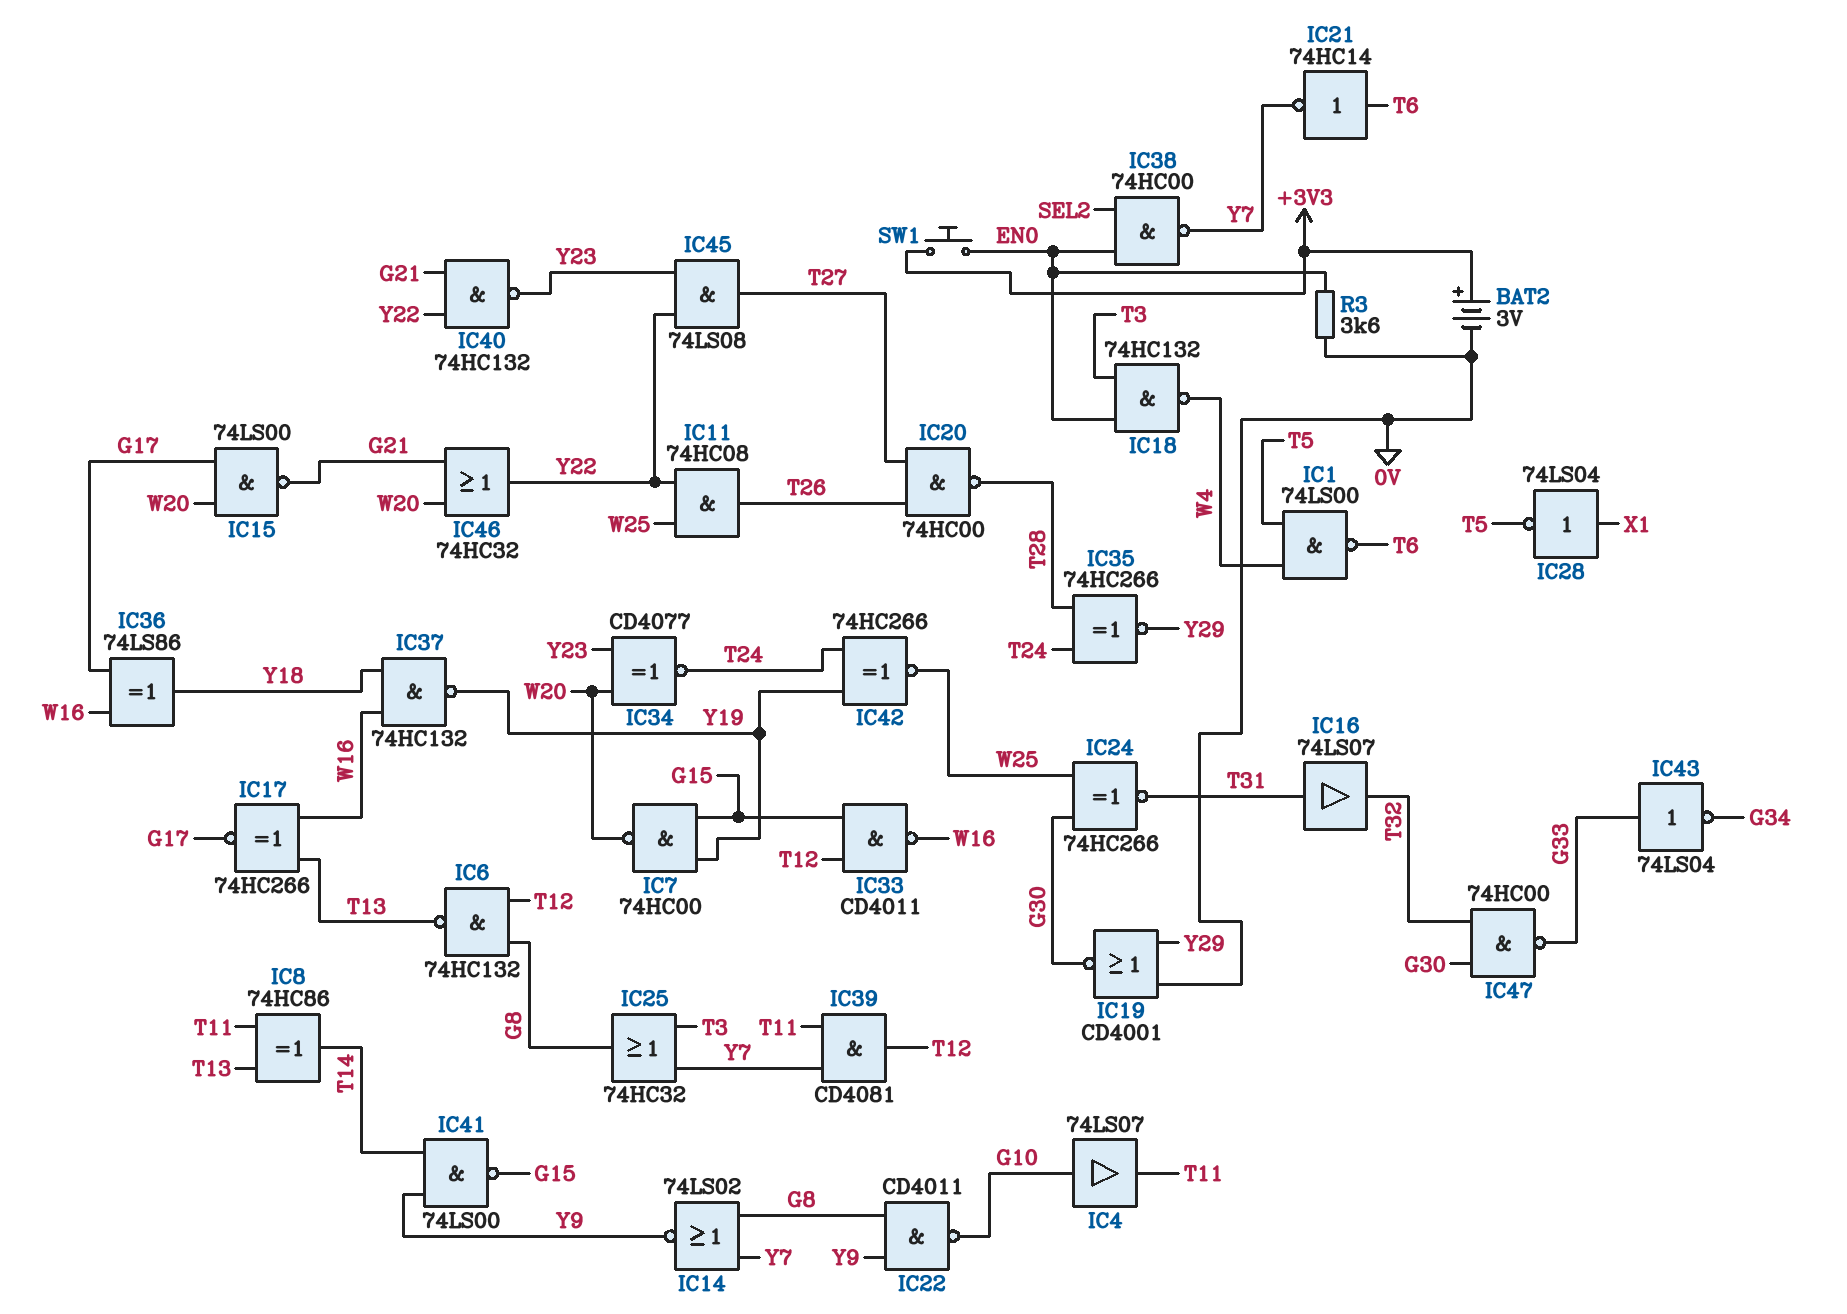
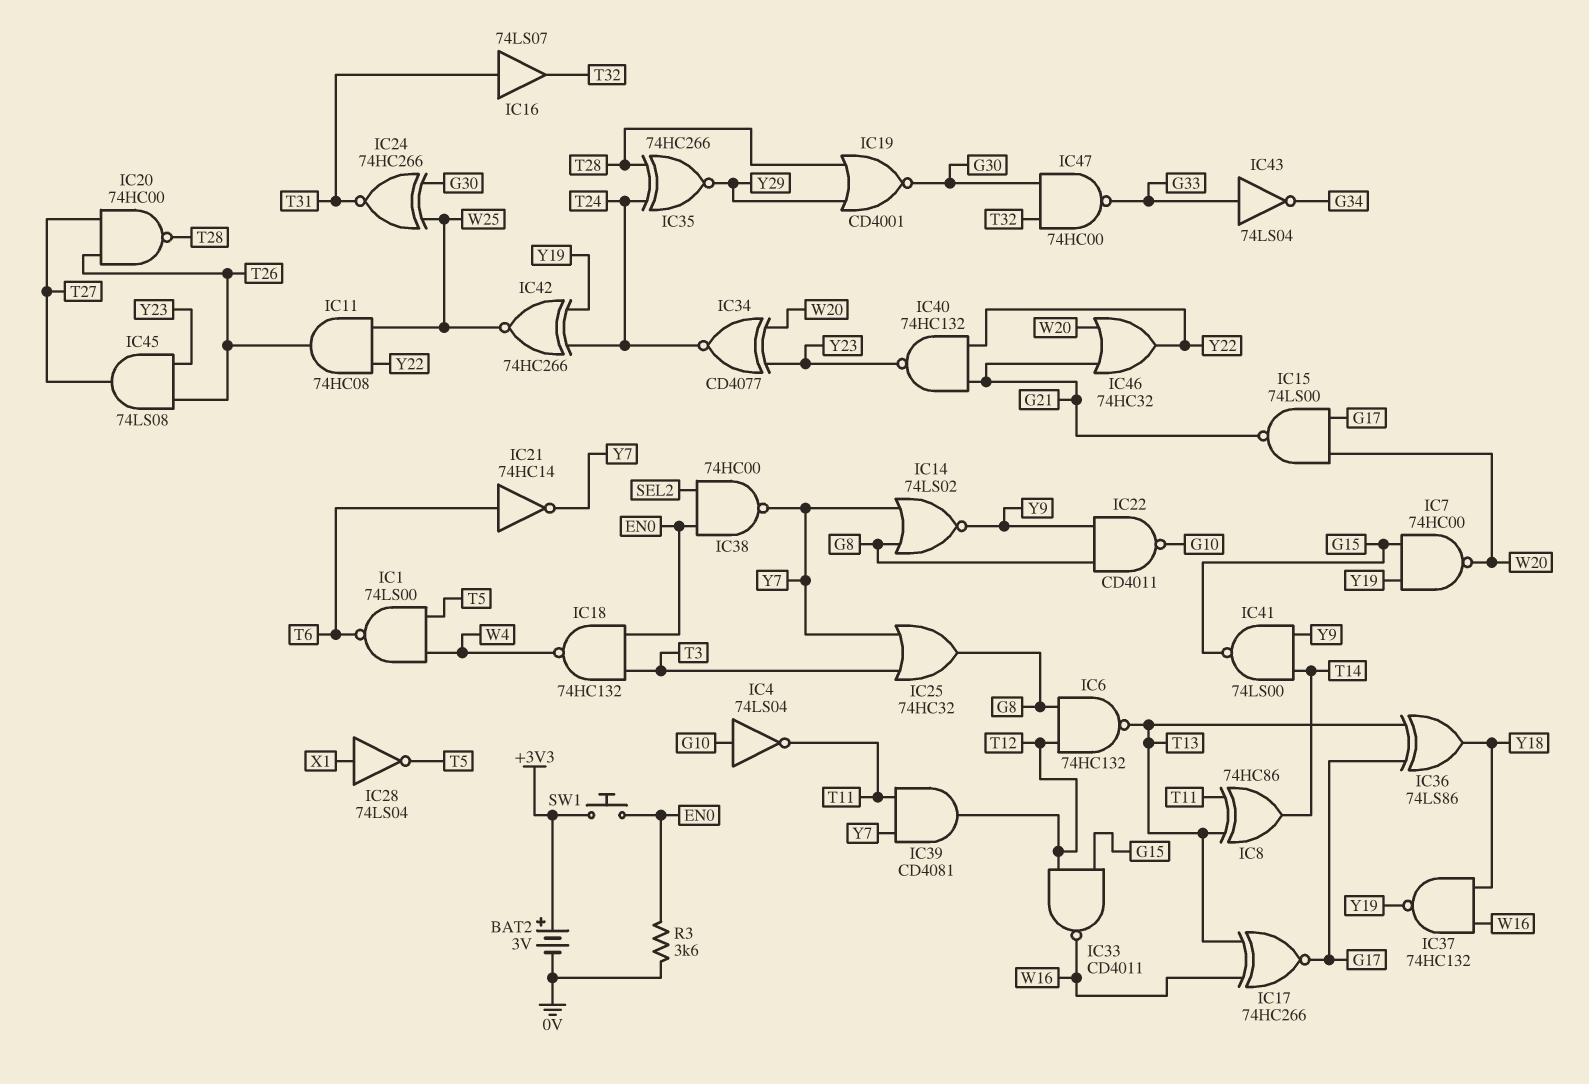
IC4: buffer 74LS07 (in G10, out T11) -> NOT 74LS04 (in G10, out T11)
IC19: NOR CD4001 (in 0V, in Y29, out G30) -> NOR CD4001 (in T28, in Y29, out G30)
IC36: XOR 74LS86 (in G17, in W16, out Y18) -> XOR 74LS86 (in G17, in T13, out Y18)
IC45: AND 74LS08 (in Y22, in Y23, out T27) -> AND 74LS08 (in T26, in Y23, out T27)

